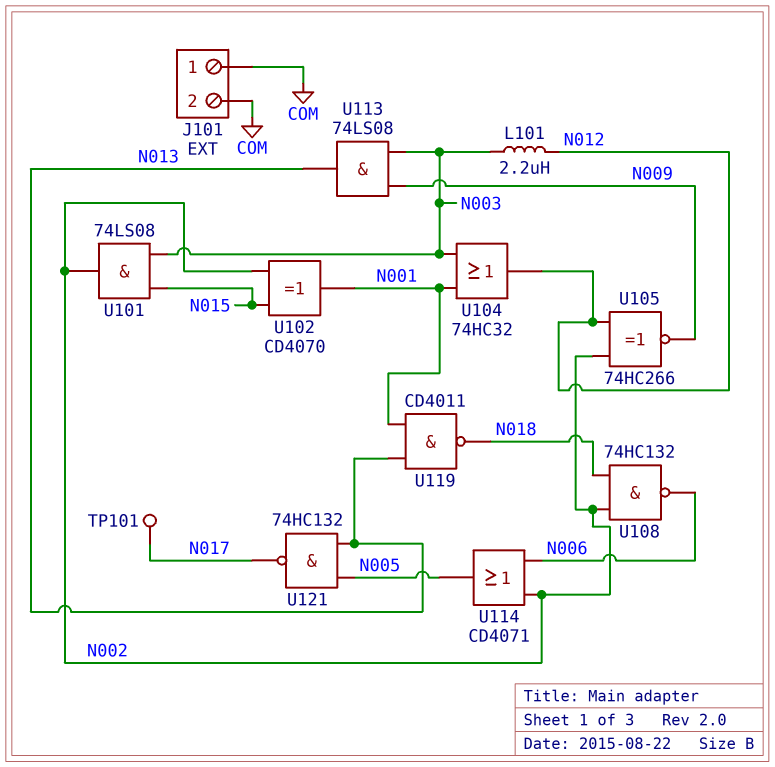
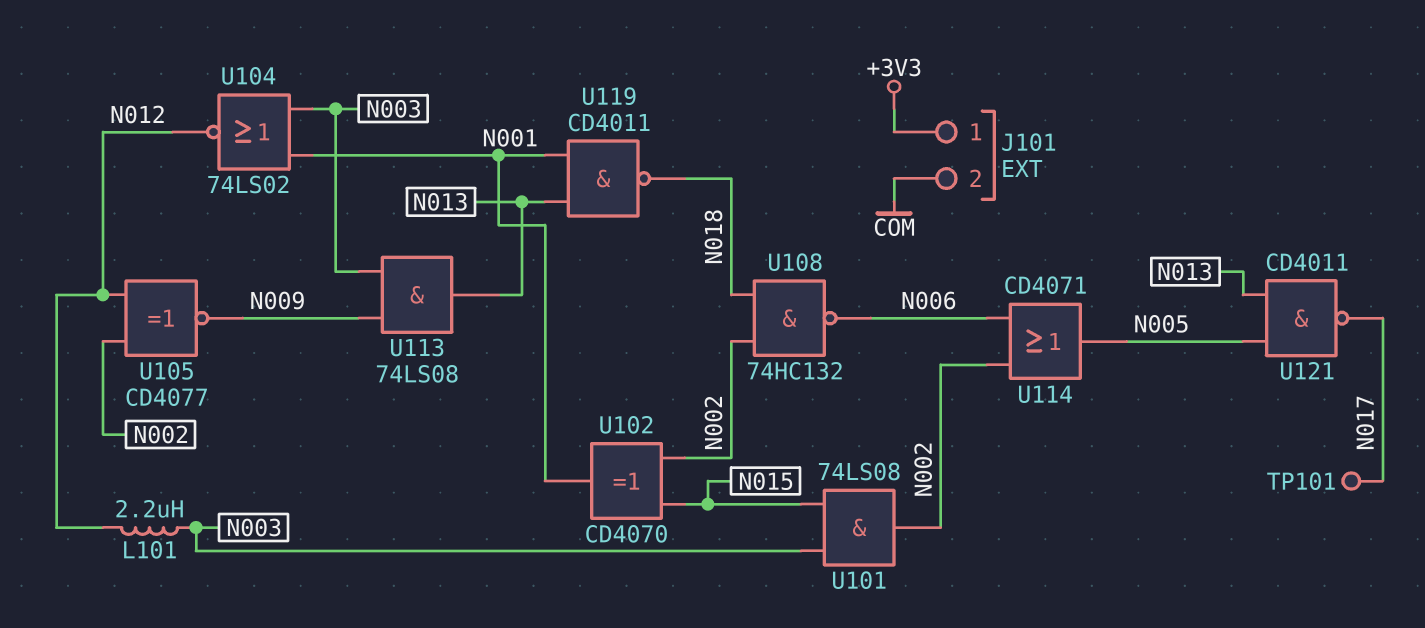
J101 pin 1: COM -> +3V3
U104: OR 74HC32 (in N001, in N003, out N012) -> NOR 74LS02 (in N001, in N003, out N012)
U105: XNOR 74HC266 (in N002, in N012, out N009) -> XNOR CD4077 (in N002, in N012, out N009)
U121: NAND 74HC132 (in N005, in N013, out N017) -> NAND CD4011 (in N005, in N013, out N017)

